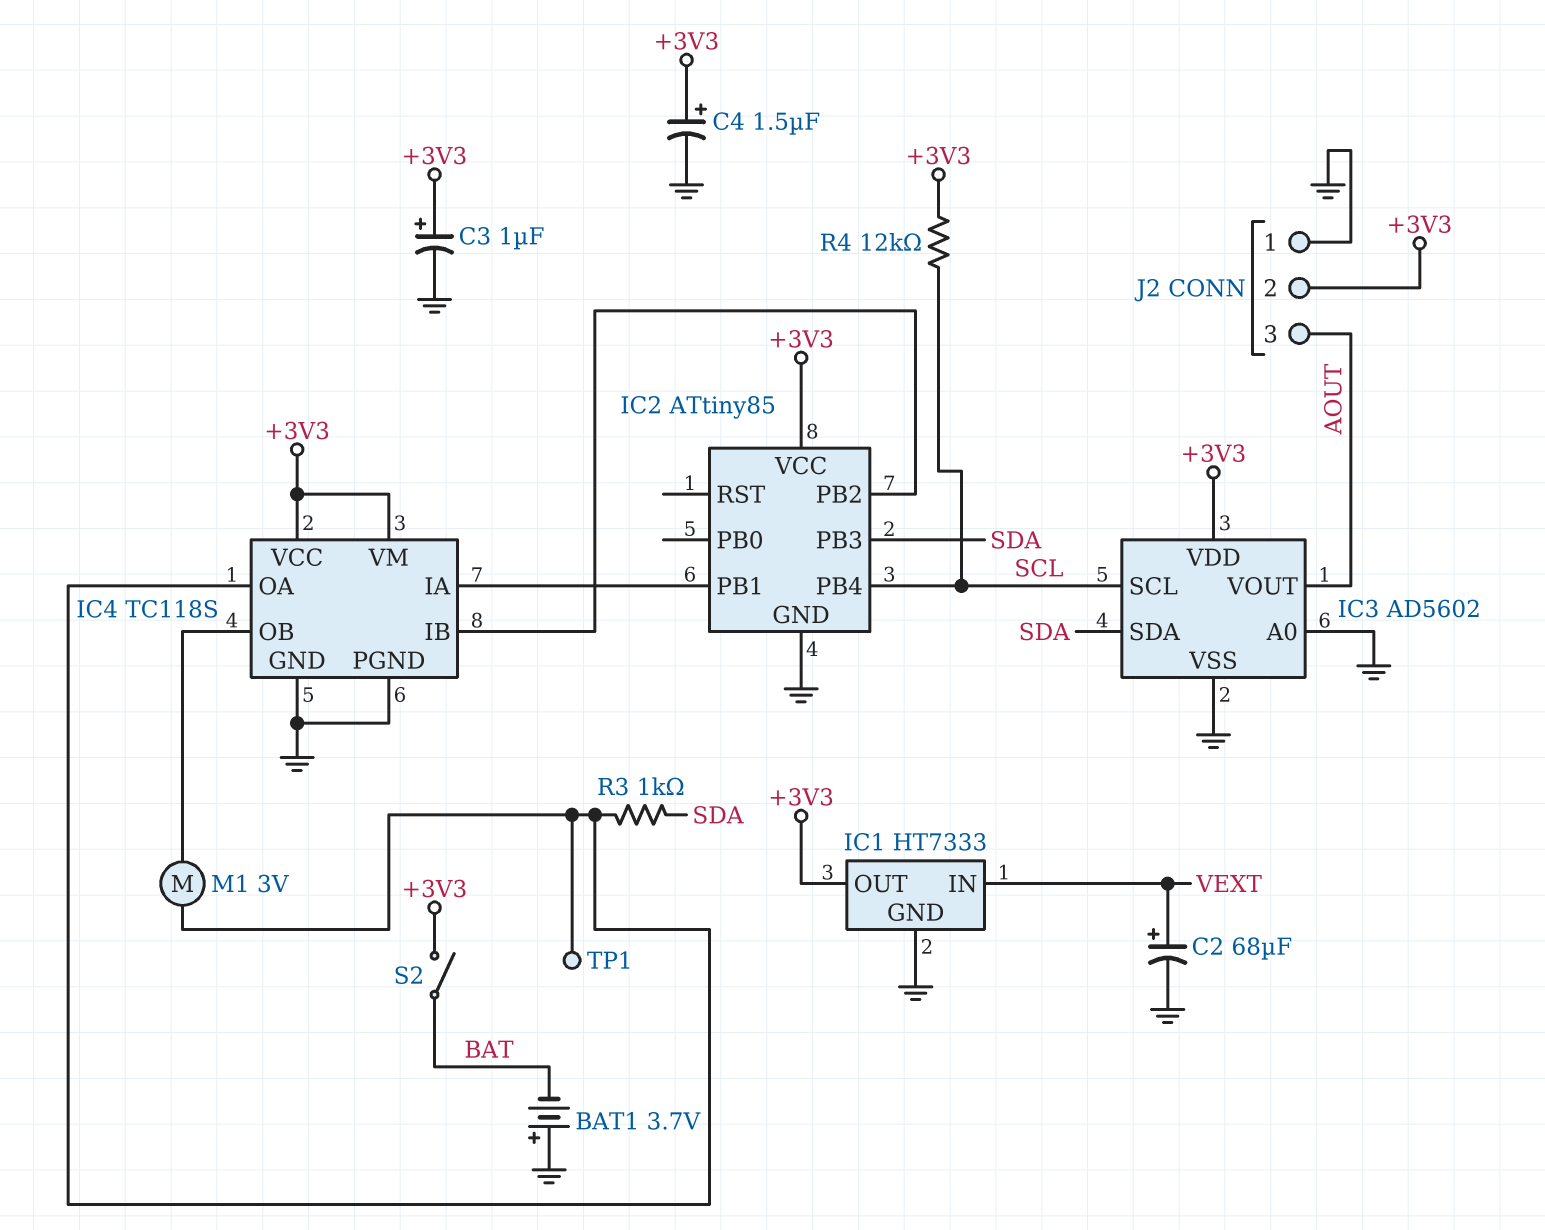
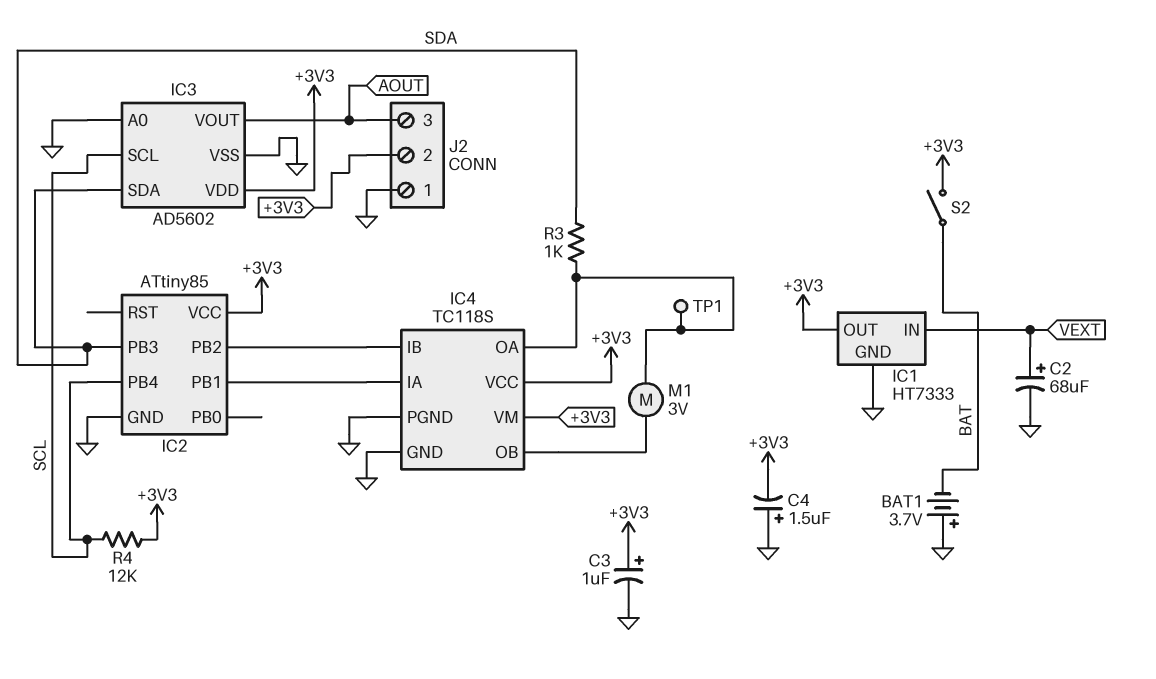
C4: 1.5uF (plus +3V3, minus GND) -> 1.5uF (plus GND, minus +3V3)

